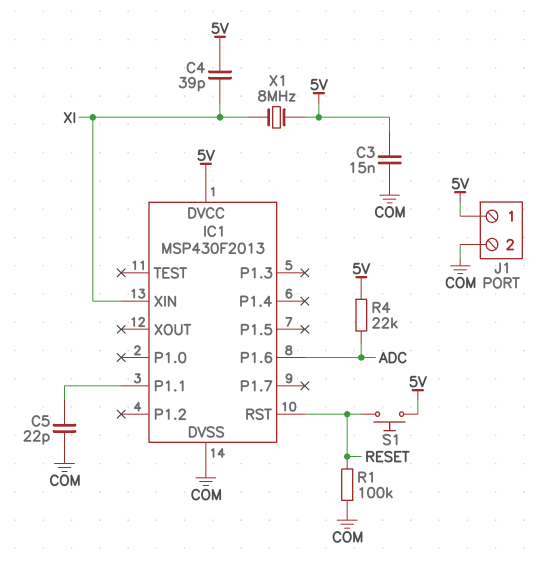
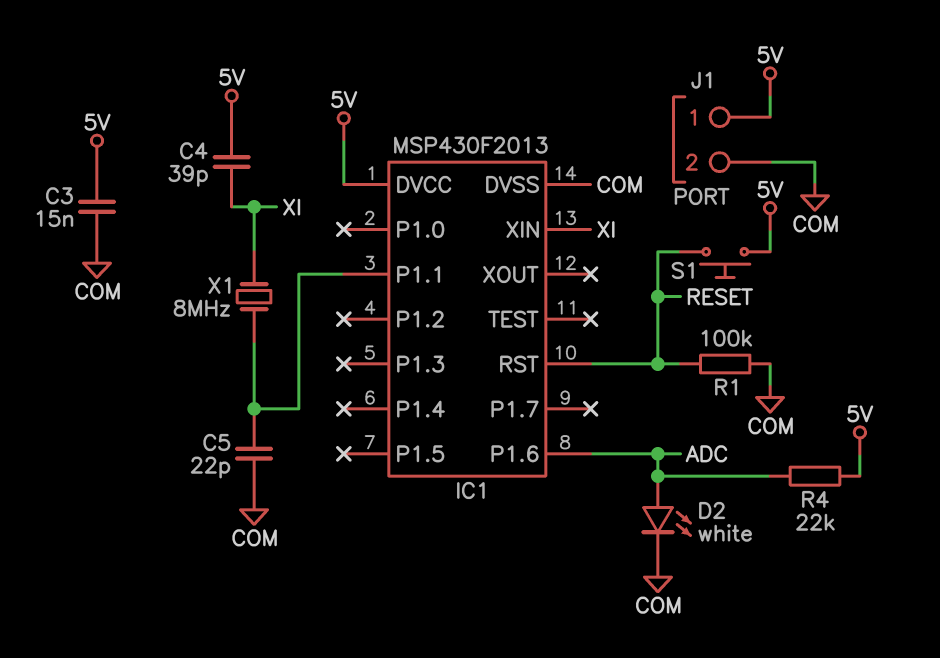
D2: none -> LED white (A ADC, K COM)
X1: 8MHz (5V, XI) -> 8MHz (IC1/P1.1, XI)

